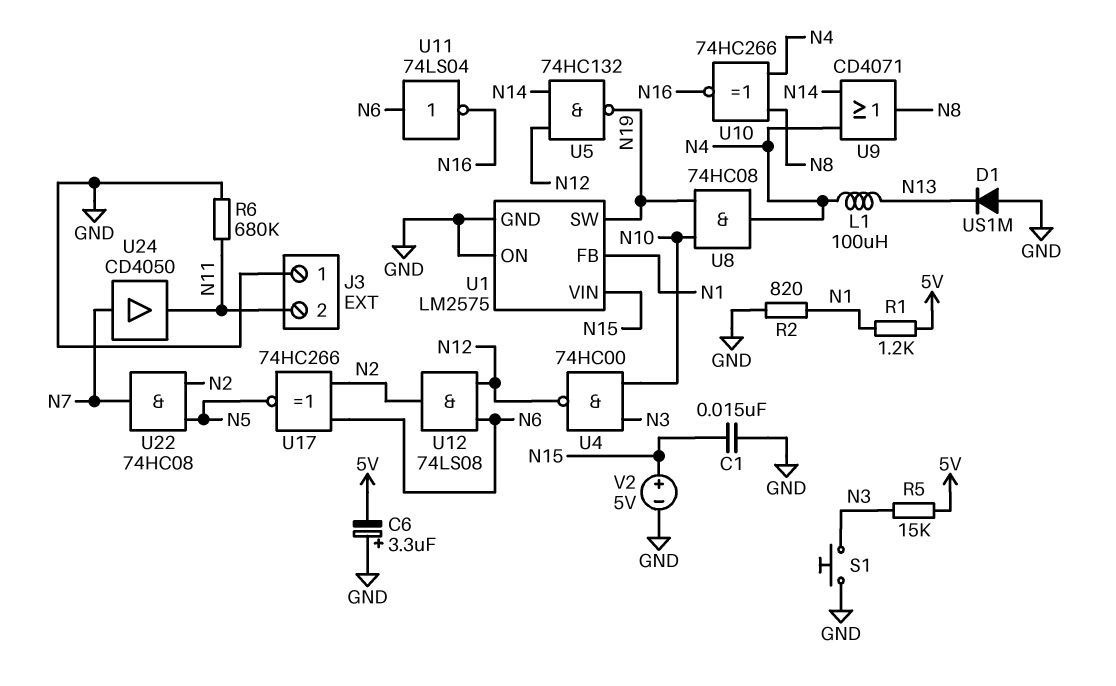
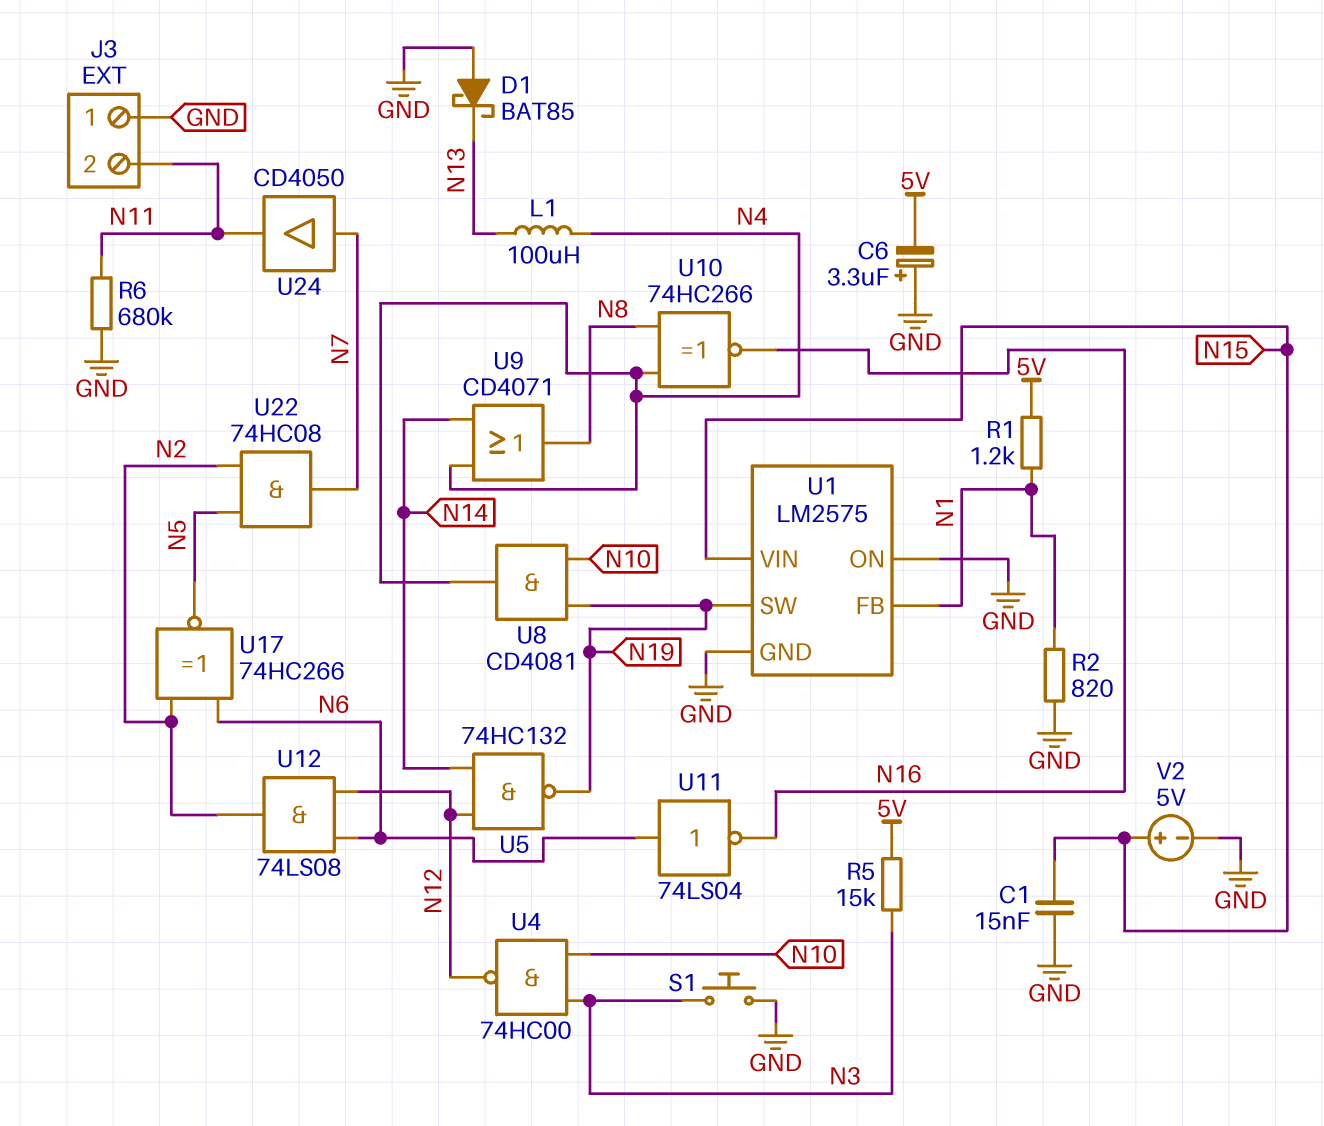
D1: diode US1M (A GND, K N13) -> schottky BAT85 (A GND, K N13)
U8: AND 74HC08 (in N10, in N19, out N4) -> AND CD4081 (in N10, in N19, out N4)

